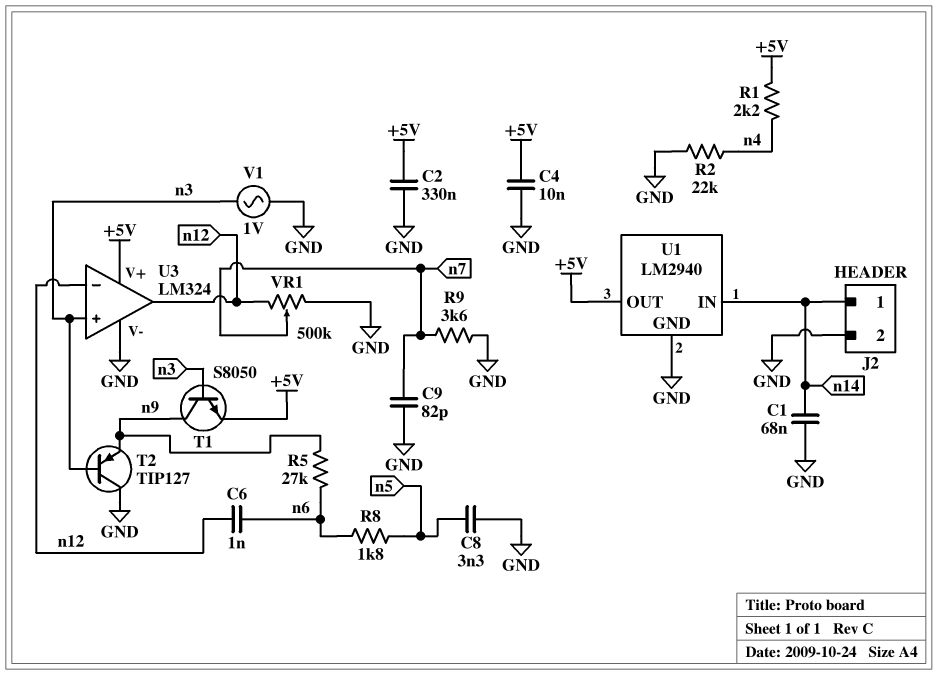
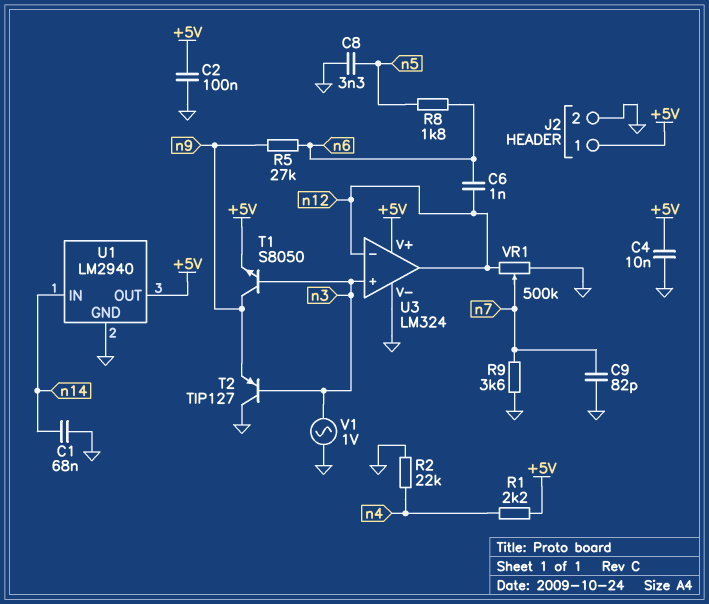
C2: 330nF (+5V, GND) -> 100nF (+5V, GND)
J2 pin 1: n14 -> +5V

